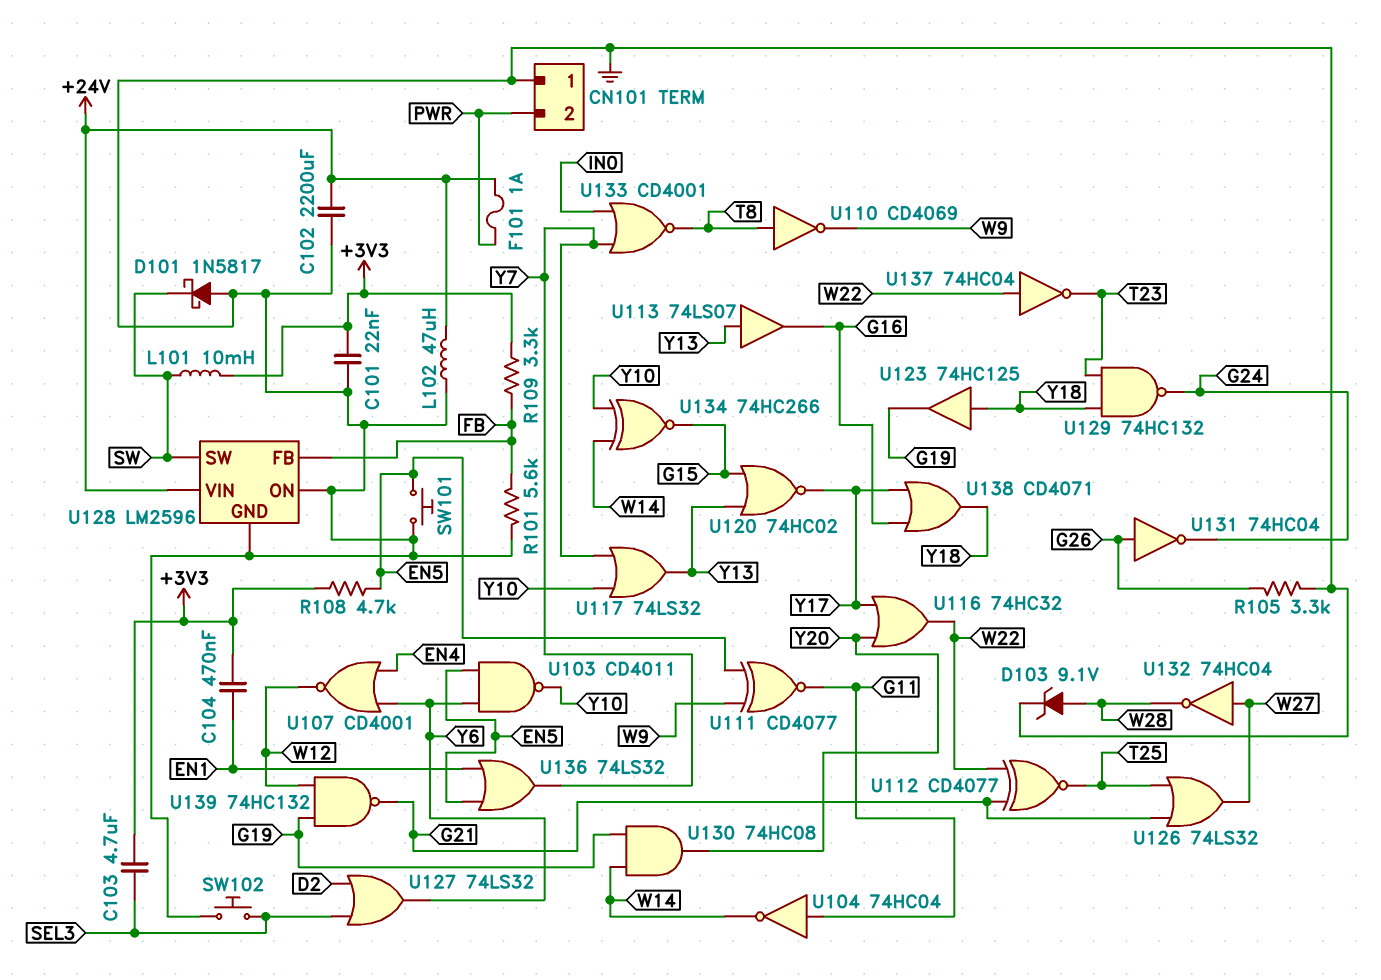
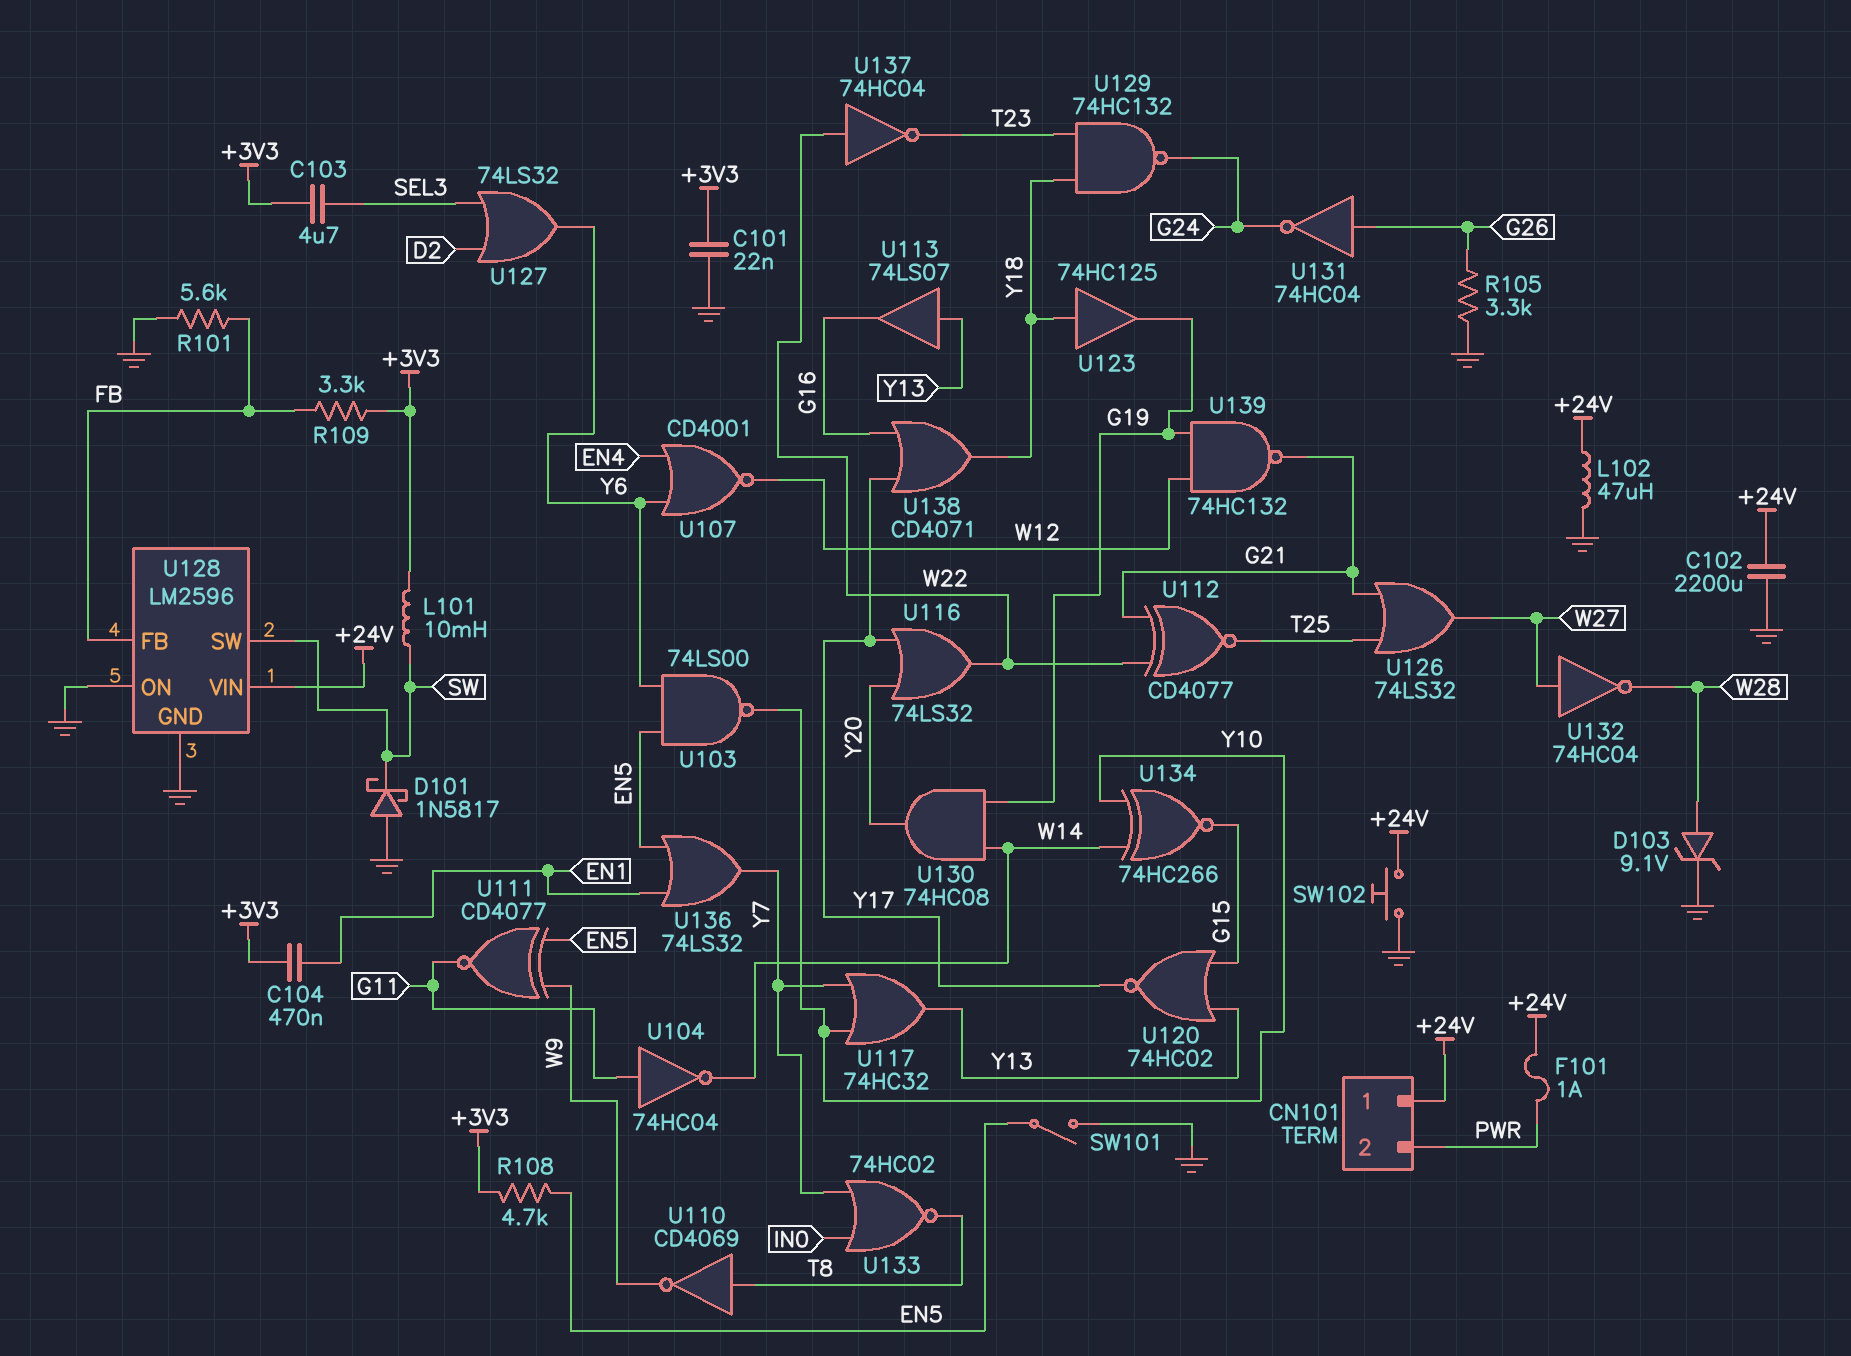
CN101 pin 1: GND -> +24V
SW101: button (EN5, GND) -> switch (EN5, GND)
SW102: button (GND, SEL3) -> button (+24V, GND)
U103: NAND CD4011 (in EN5, in Y6, out Y10) -> NAND 74LS00 (in EN5, in Y6, out Y10)
U116: OR 74HC32 (in Y17, in Y20, out W22) -> OR 74LS32 (in Y17, in Y20, out W22)
U117: OR 74LS32 (in Y7, in Y10, out Y13) -> OR 74HC32 (in Y7, in Y10, out Y13)
U133: NOR CD4001 (in IN0, in Y7, out T8) -> NOR 74HC02 (in IN0, in Y7, out T8)

